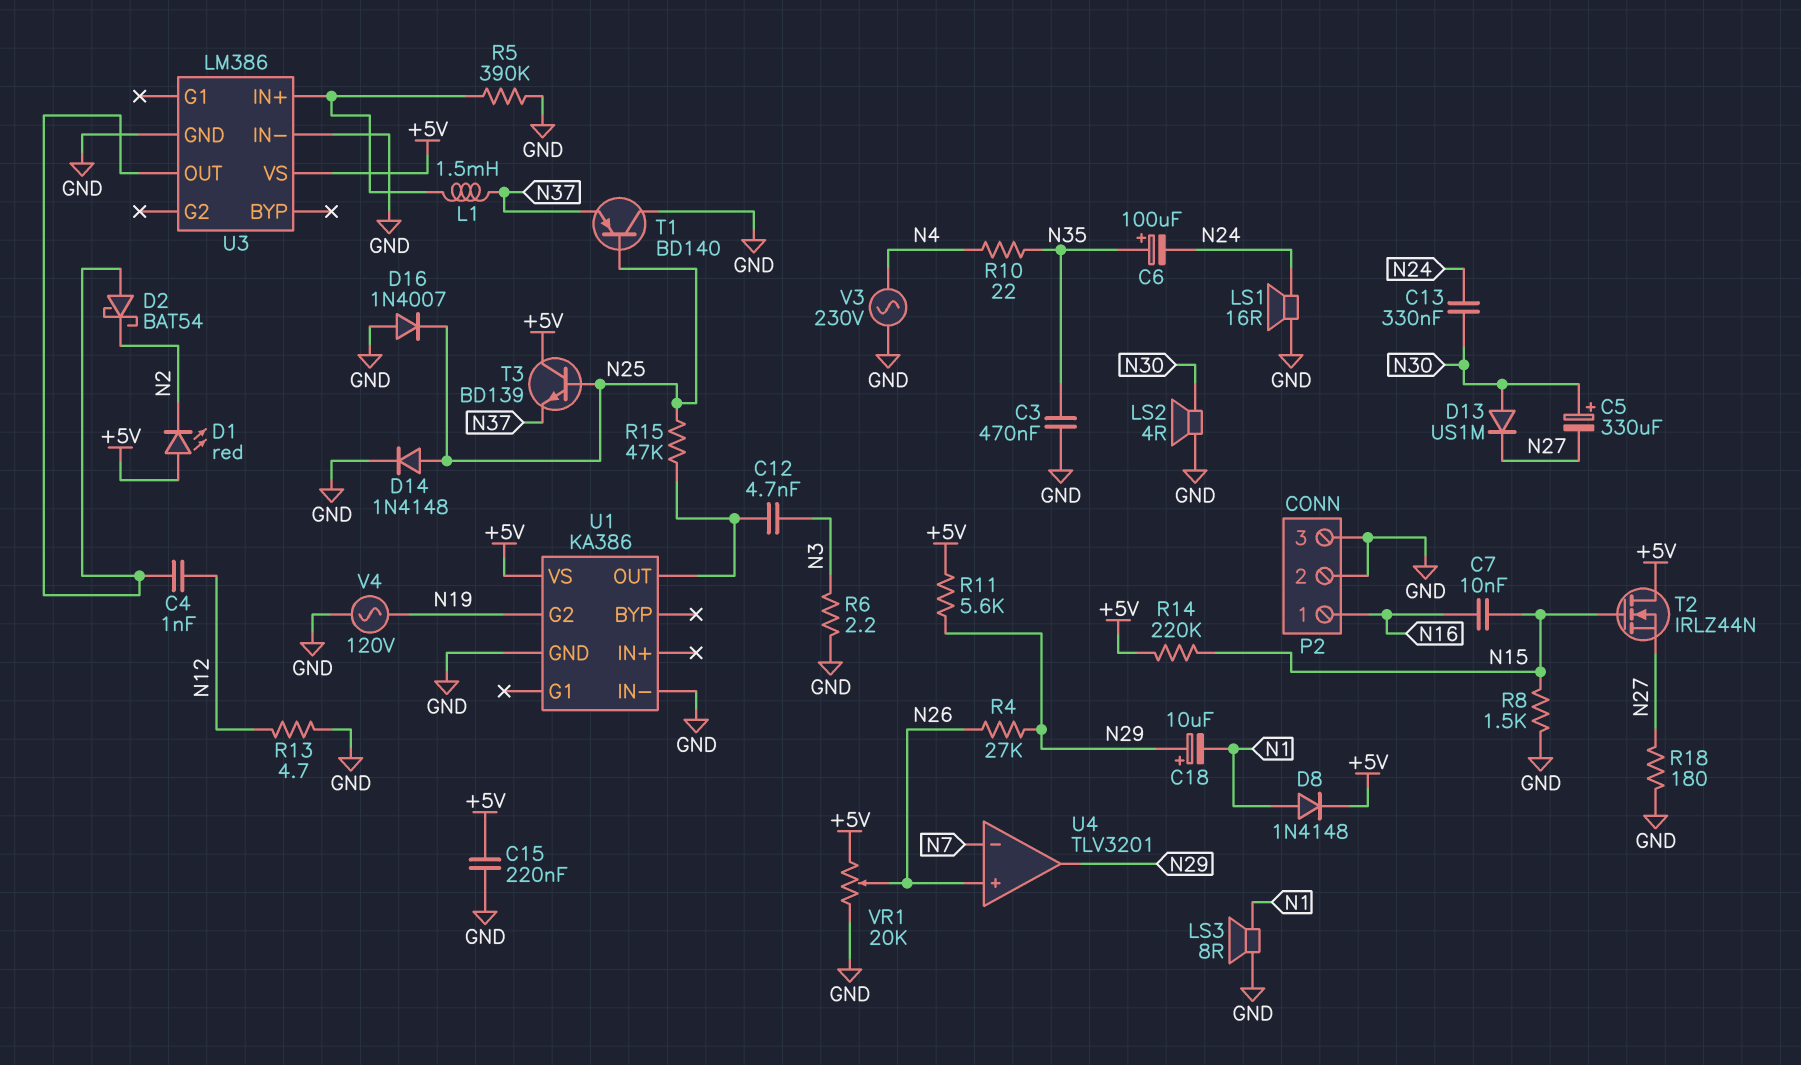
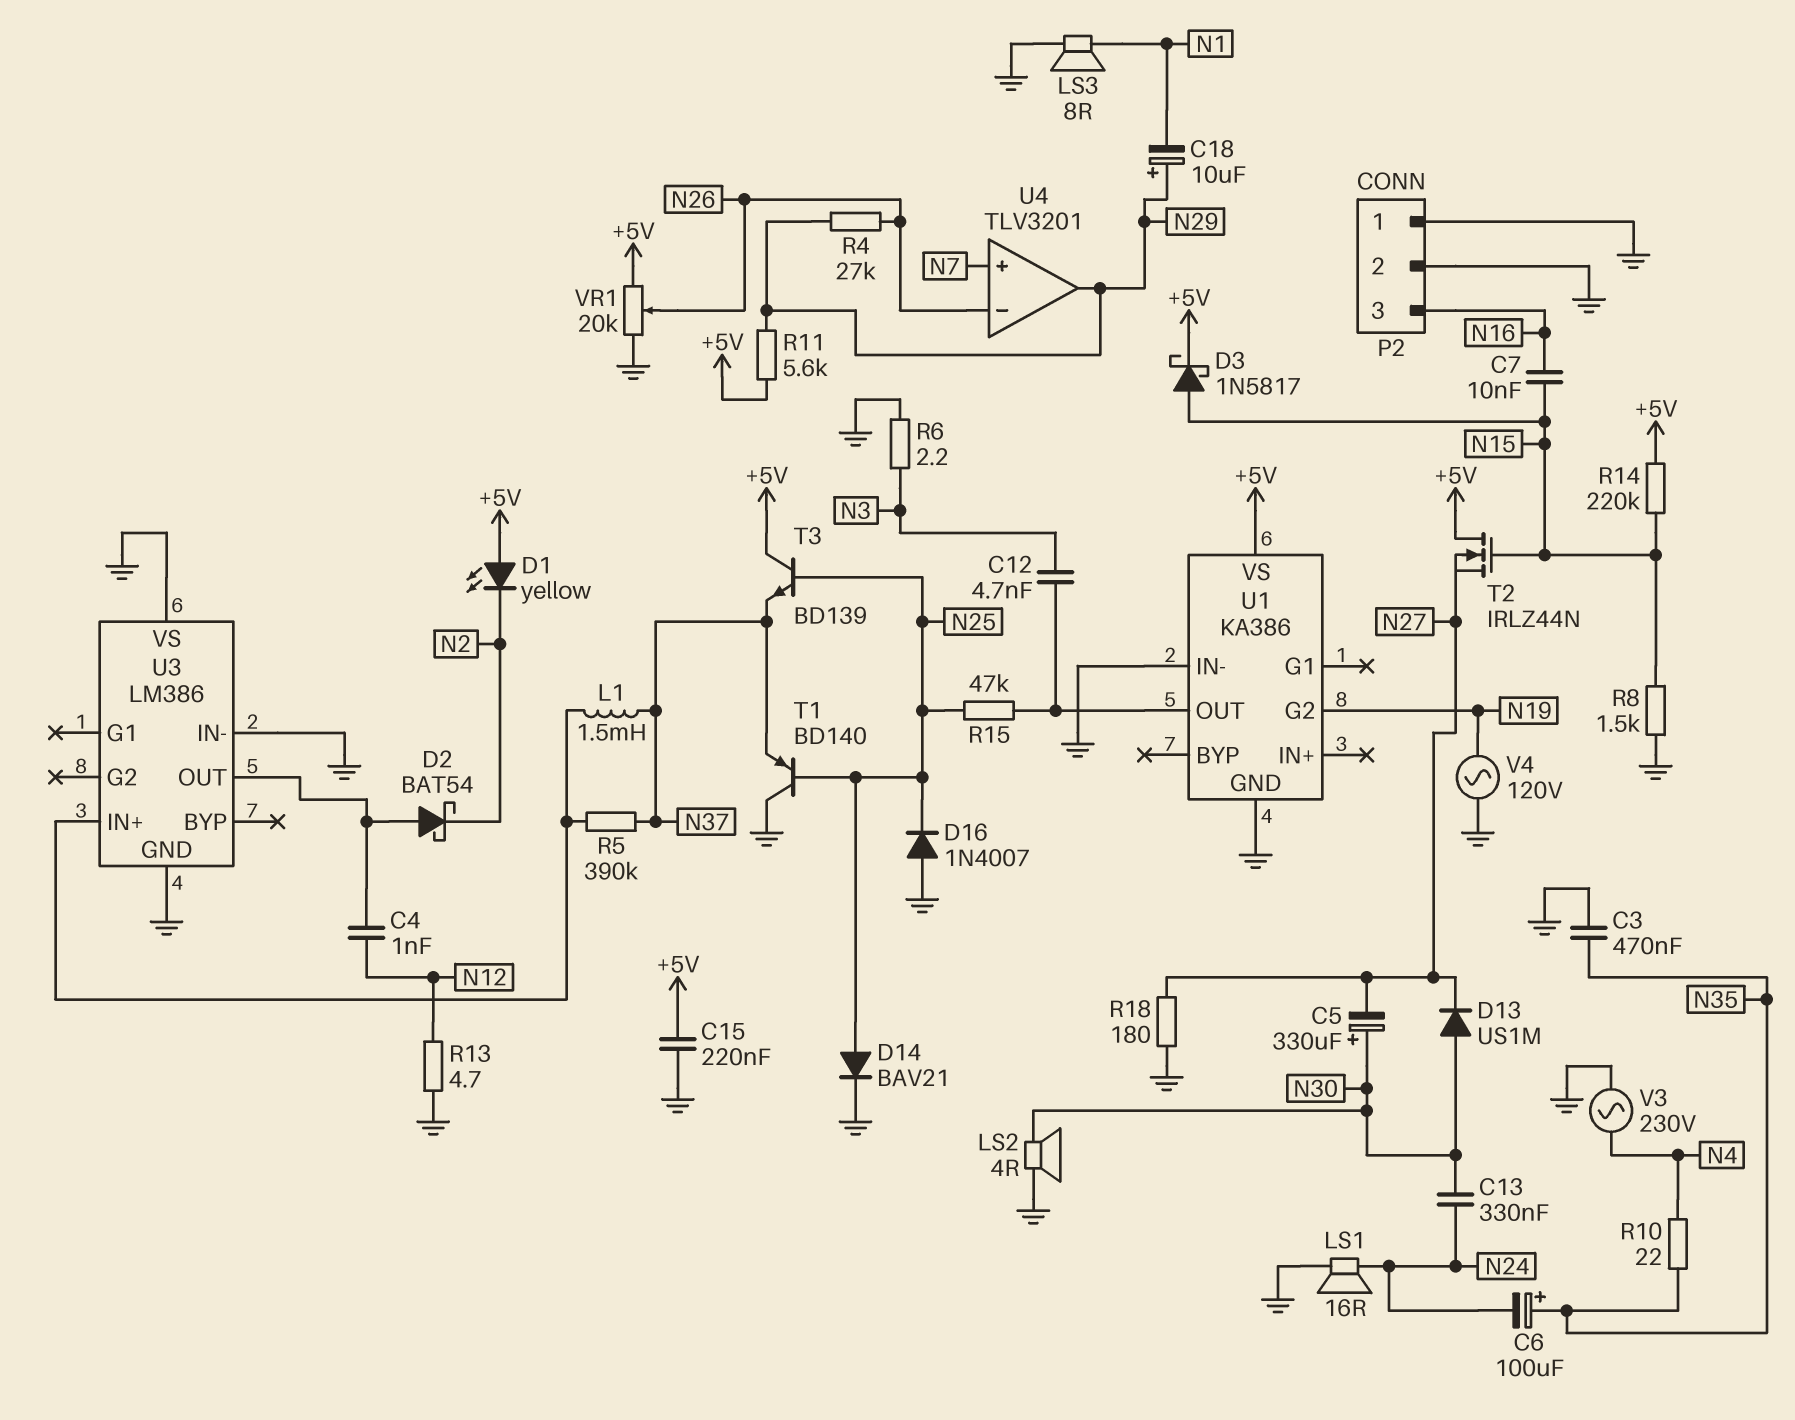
D1: LED red (A +5V, K N2) -> LED yellow (A +5V, K N2)
D3: none -> schottky 1N5817 (A N15, K +5V)
D8: diode 1N4148 (A N1, K +5V) -> none
D14: diode 1N4148 (A N25, K GND) -> diode BAV21 (A N25, K GND)
P2 pin 1: N16 -> GND
P2 pin 3: GND -> N16
R5: 390k (GND, U3/IN+) -> 390k (N37, U3/IN+)
U3 pin VS: +5V -> GND
U4 pin in+: N26 -> N7
U4 pin in-: N7 -> N26

